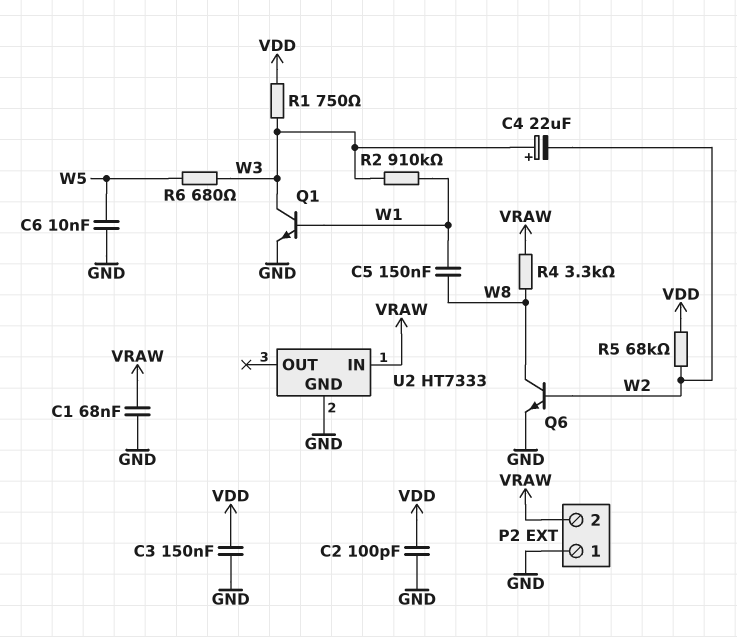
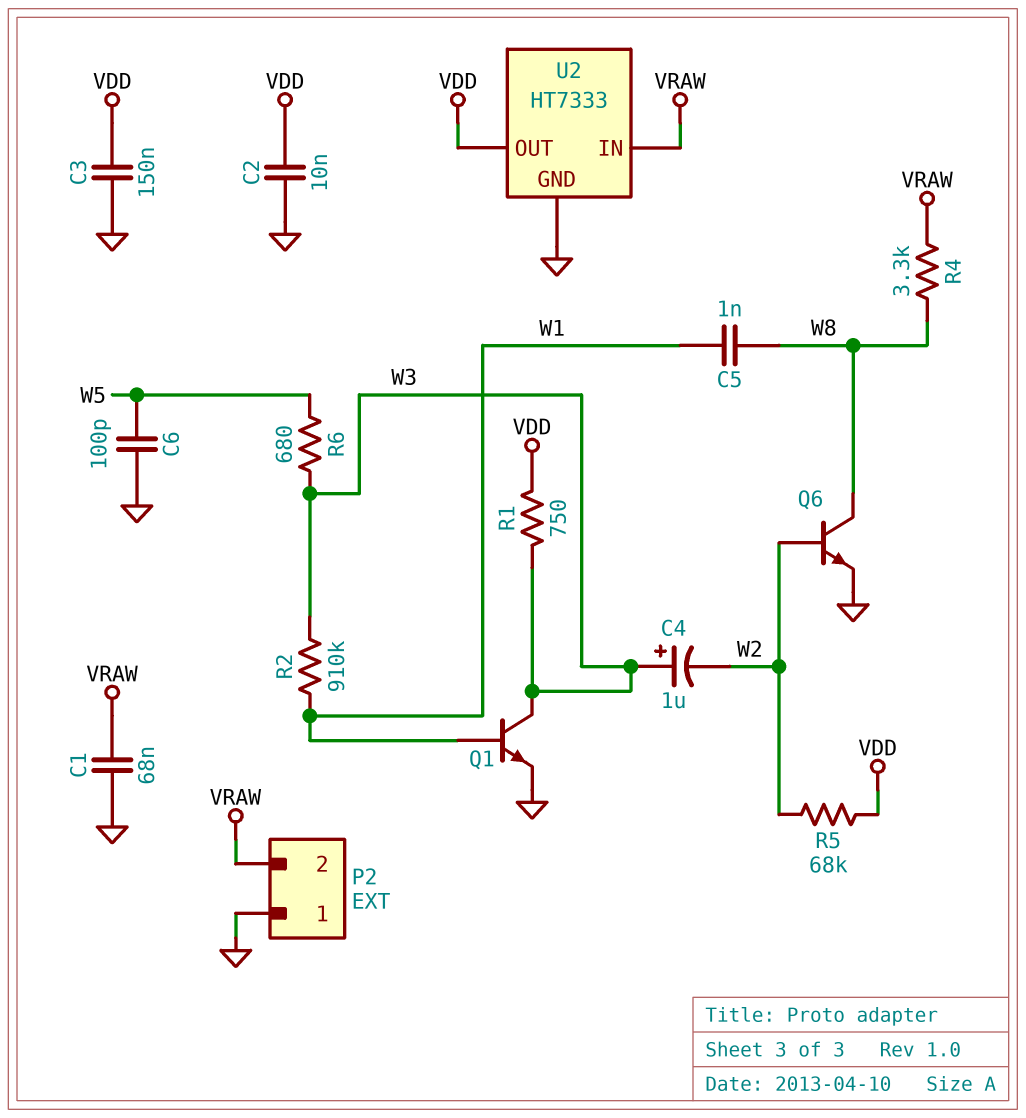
C2: 100pF (GND, VDD) -> 10nF (GND, VDD)
C4: 22uF (plus W3, minus W2) -> 1uF (plus W3, minus W2)
C5: 150nF (W1, W8) -> 1nF (W1, W8)
C6: 10nF (GND, W5) -> 100pF (GND, W5)
U2 pin OUT: none -> VDD

